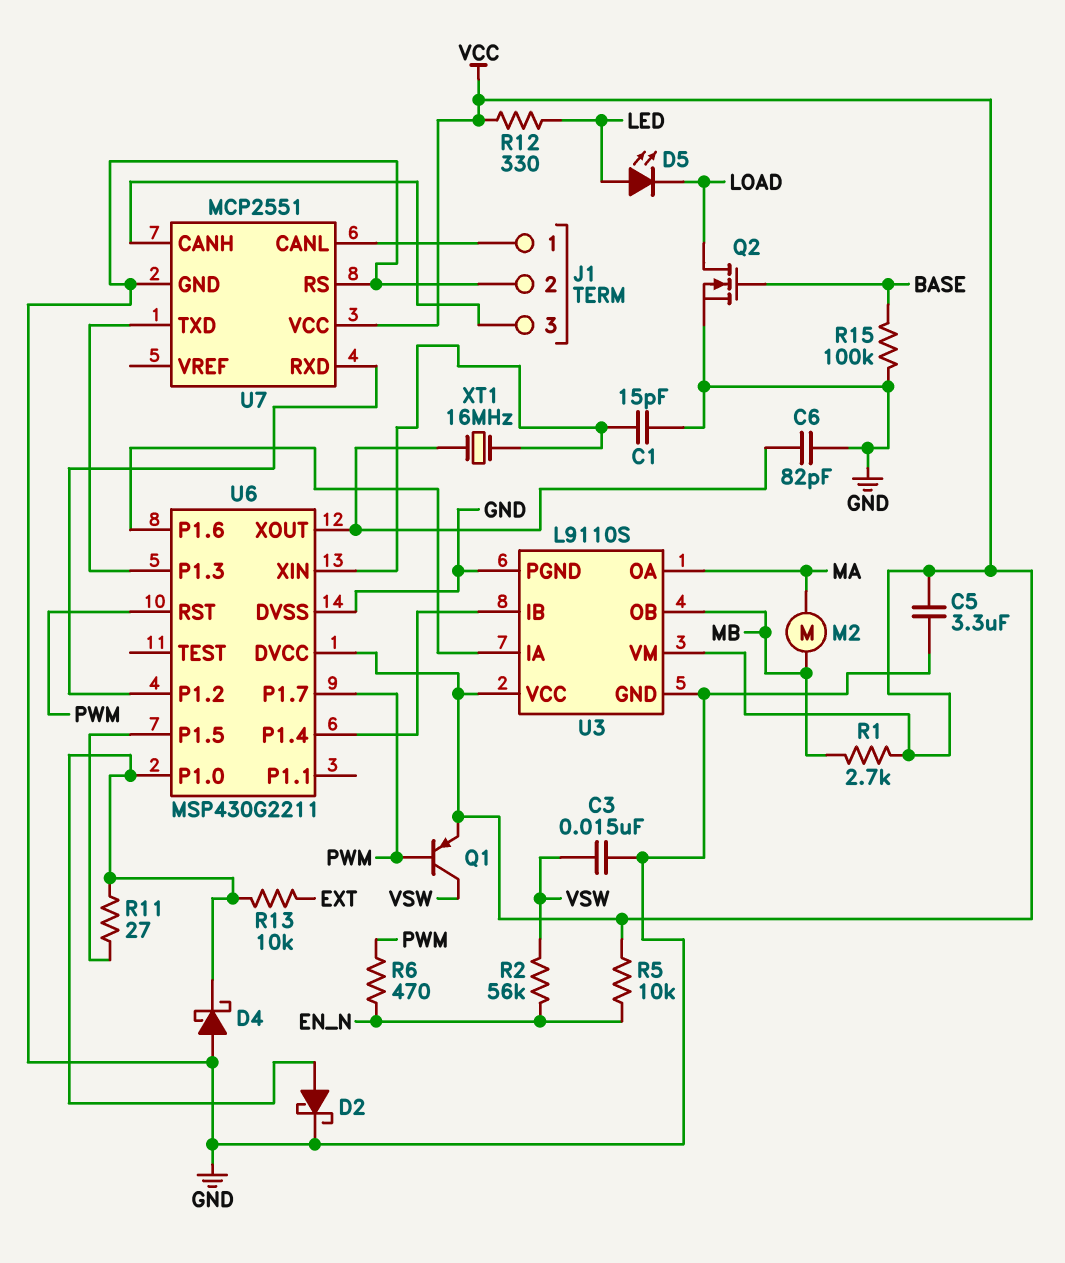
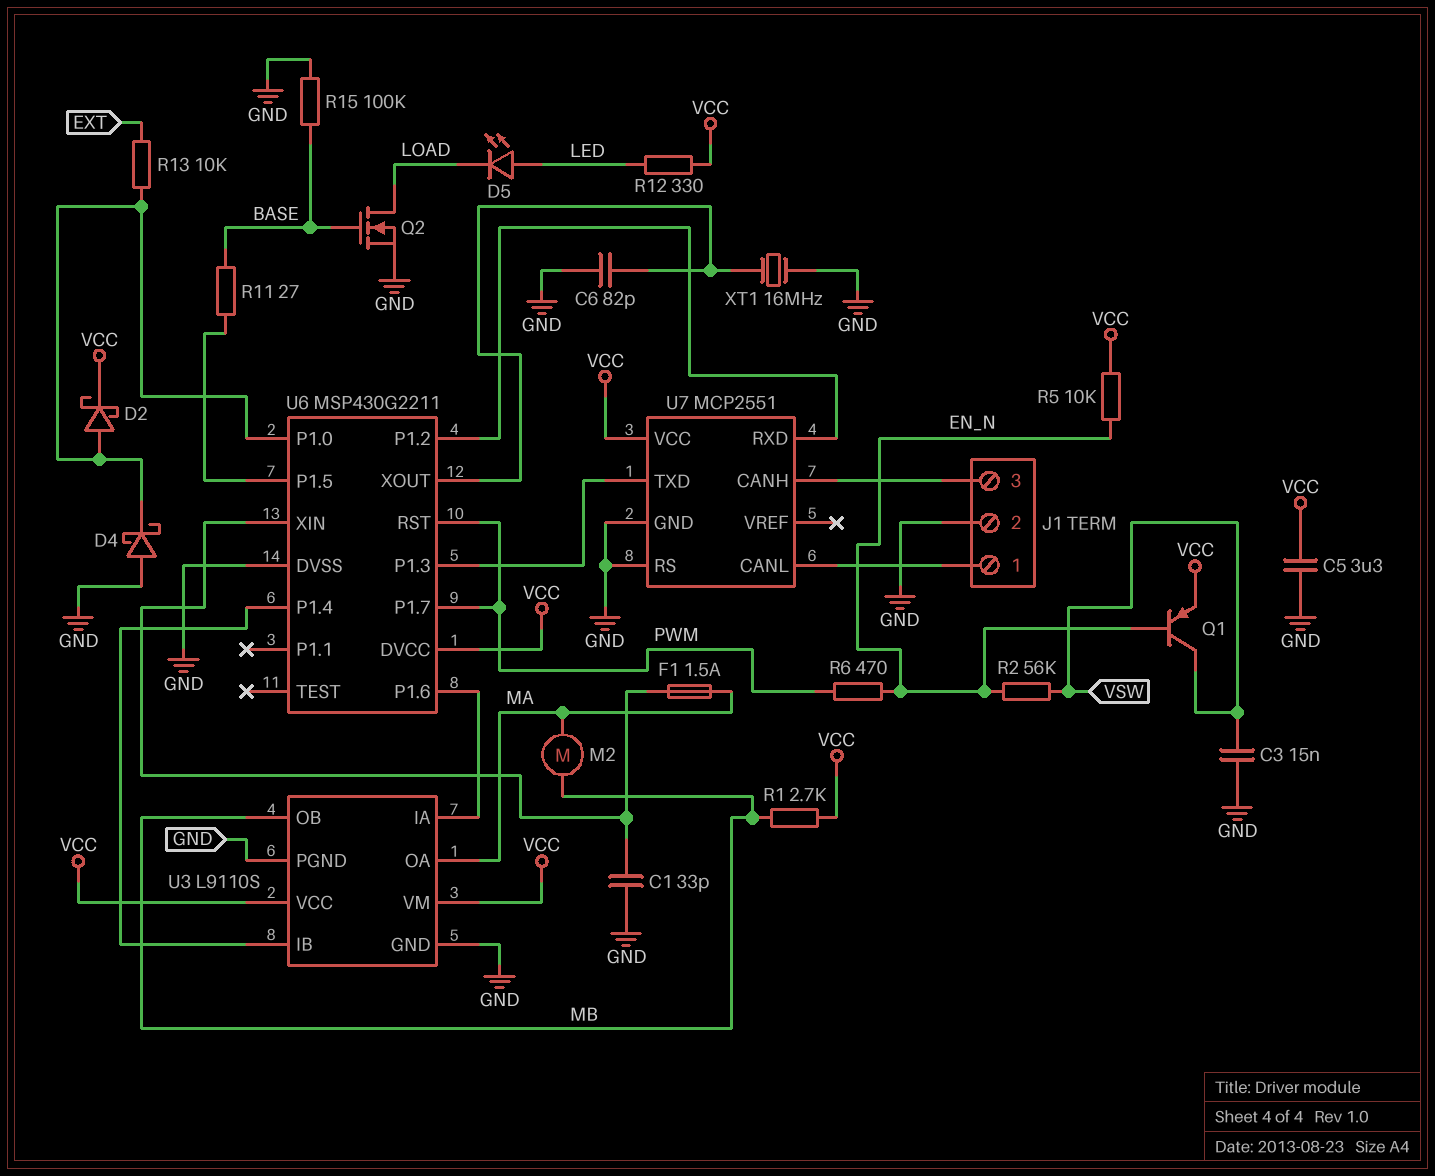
C1: 15pF (GND, U6/XIN) -> 33pF (GND, U6/XIN)
D2: schottky (A U6/P1.0, K GND) -> schottky (A U6/P1.0, K VCC)
F1: none -> 1.5A (MA, U6/XIN)
Q1: PNP (B PWM, C VSW, E VCC) -> PNP (B EN_N, C VSW, E VCC)
R11: 27 (U6/P1.0, U6/P1.5) -> 27 (BASE, U6/P1.5)
XT1: 16MHz (U6/XIN, U6/XOUT) -> 16MHz (GND, U6/XOUT)

